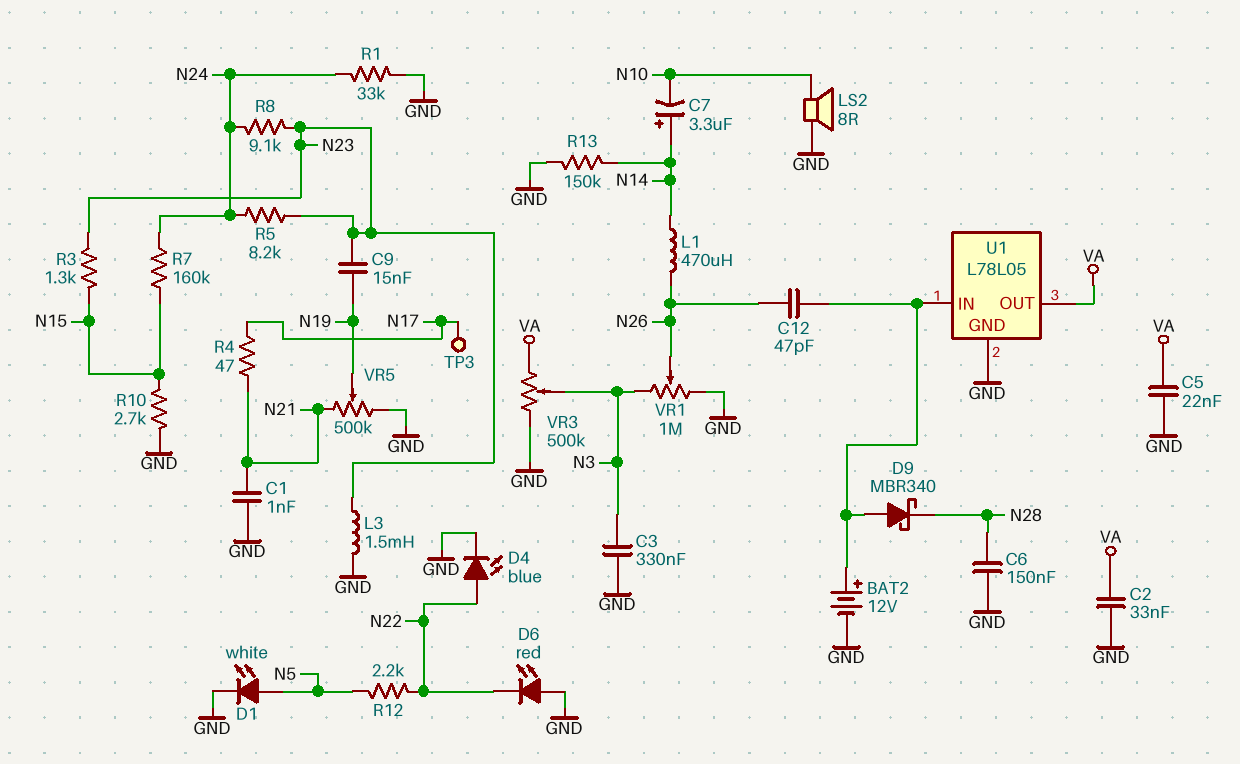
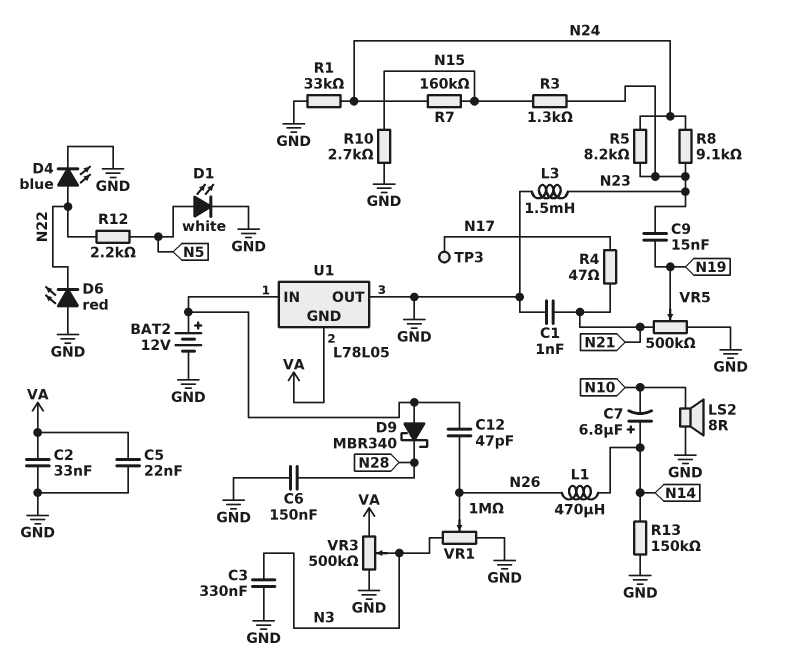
C7: 3.3uF (plus N14, minus N10) -> 6.8uF (plus N14, minus N10)
U1 pin GND: GND -> VA
U1 pin OUT: VA -> GND

